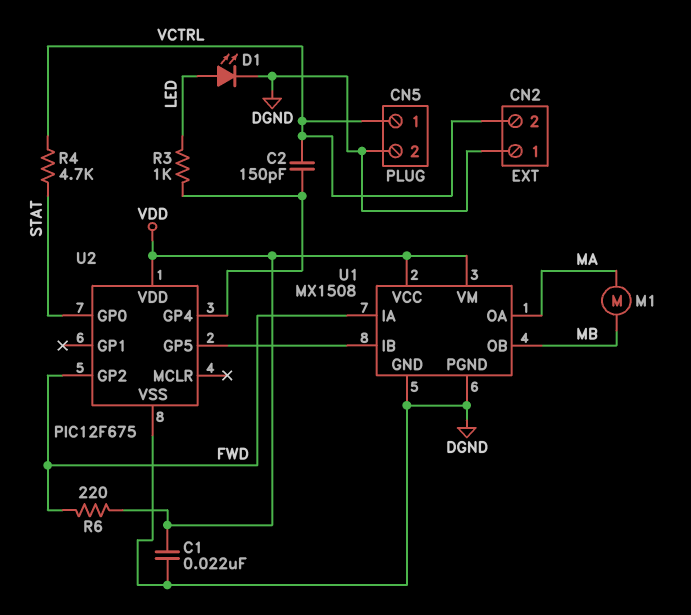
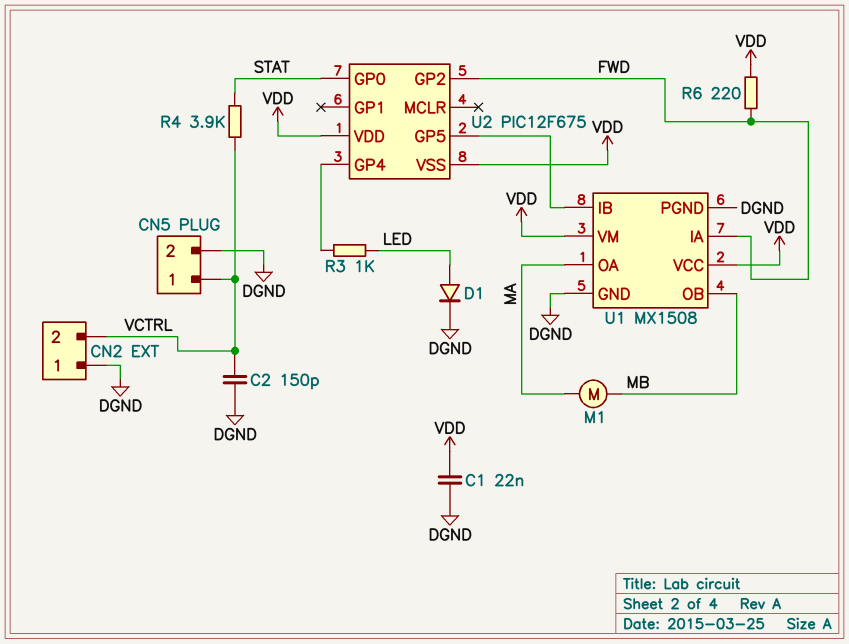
C2: 150pF (U2/GP4, VCTRL) -> 150pF (DGND, VCTRL)
D1: LED (A LED, K DGND) -> diode (A LED, K DGND)
R4: 4.7k (STAT, VCTRL) -> 3.9k (STAT, VCTRL)
U2 pin VSS: DGND -> VDD

